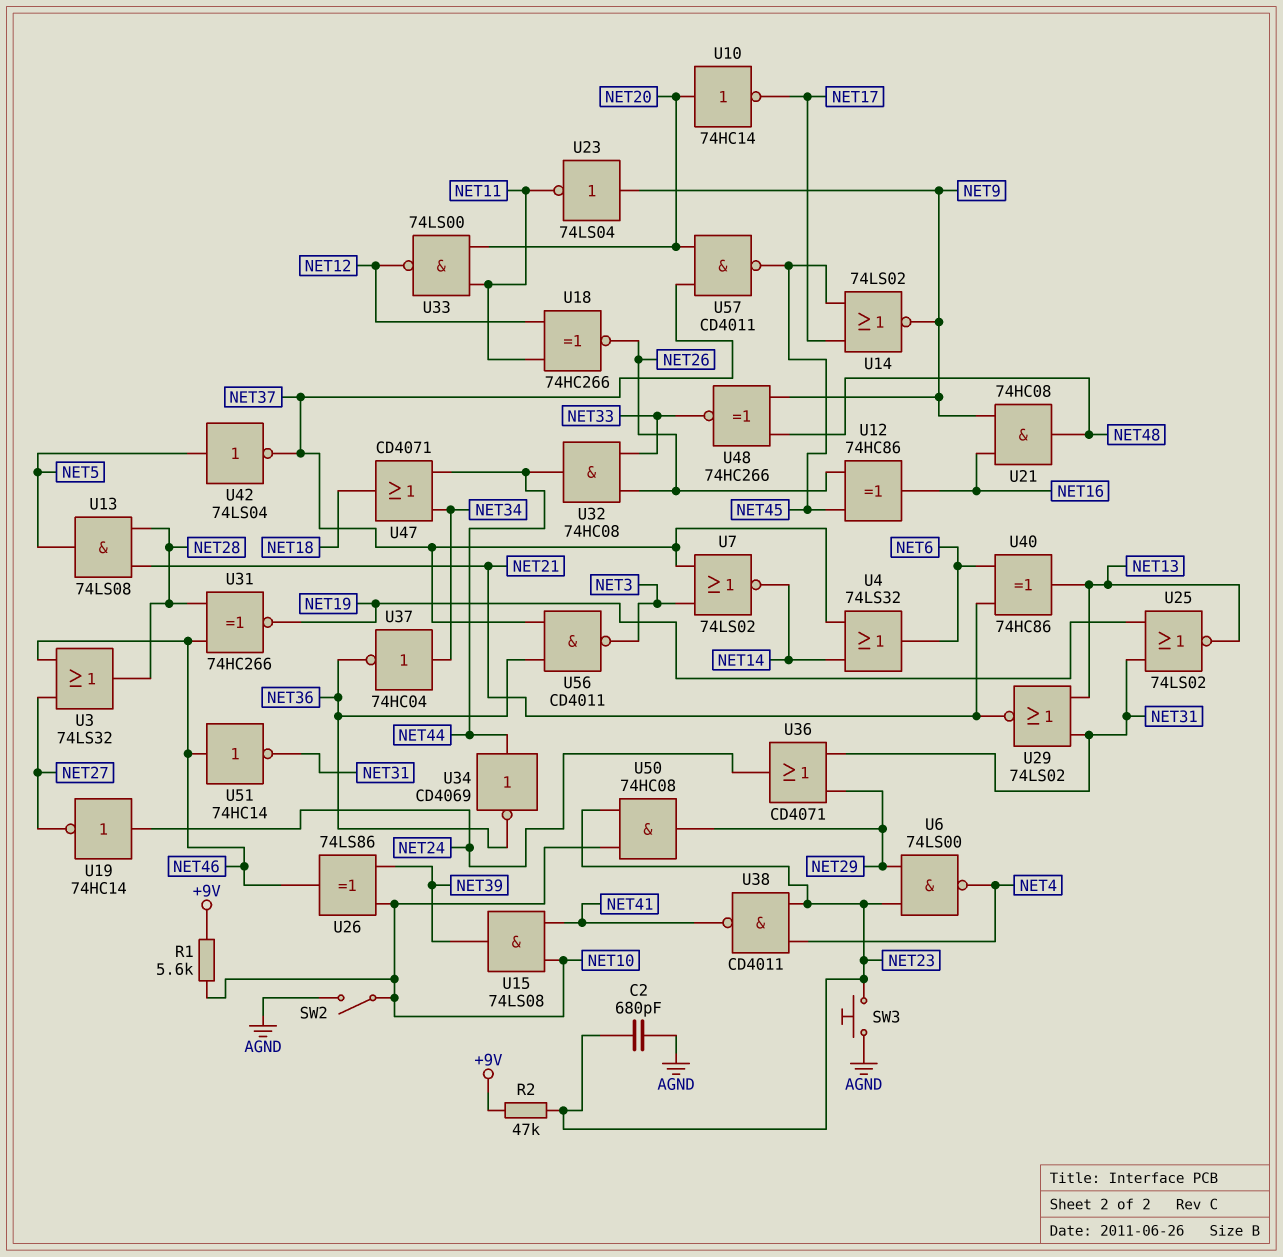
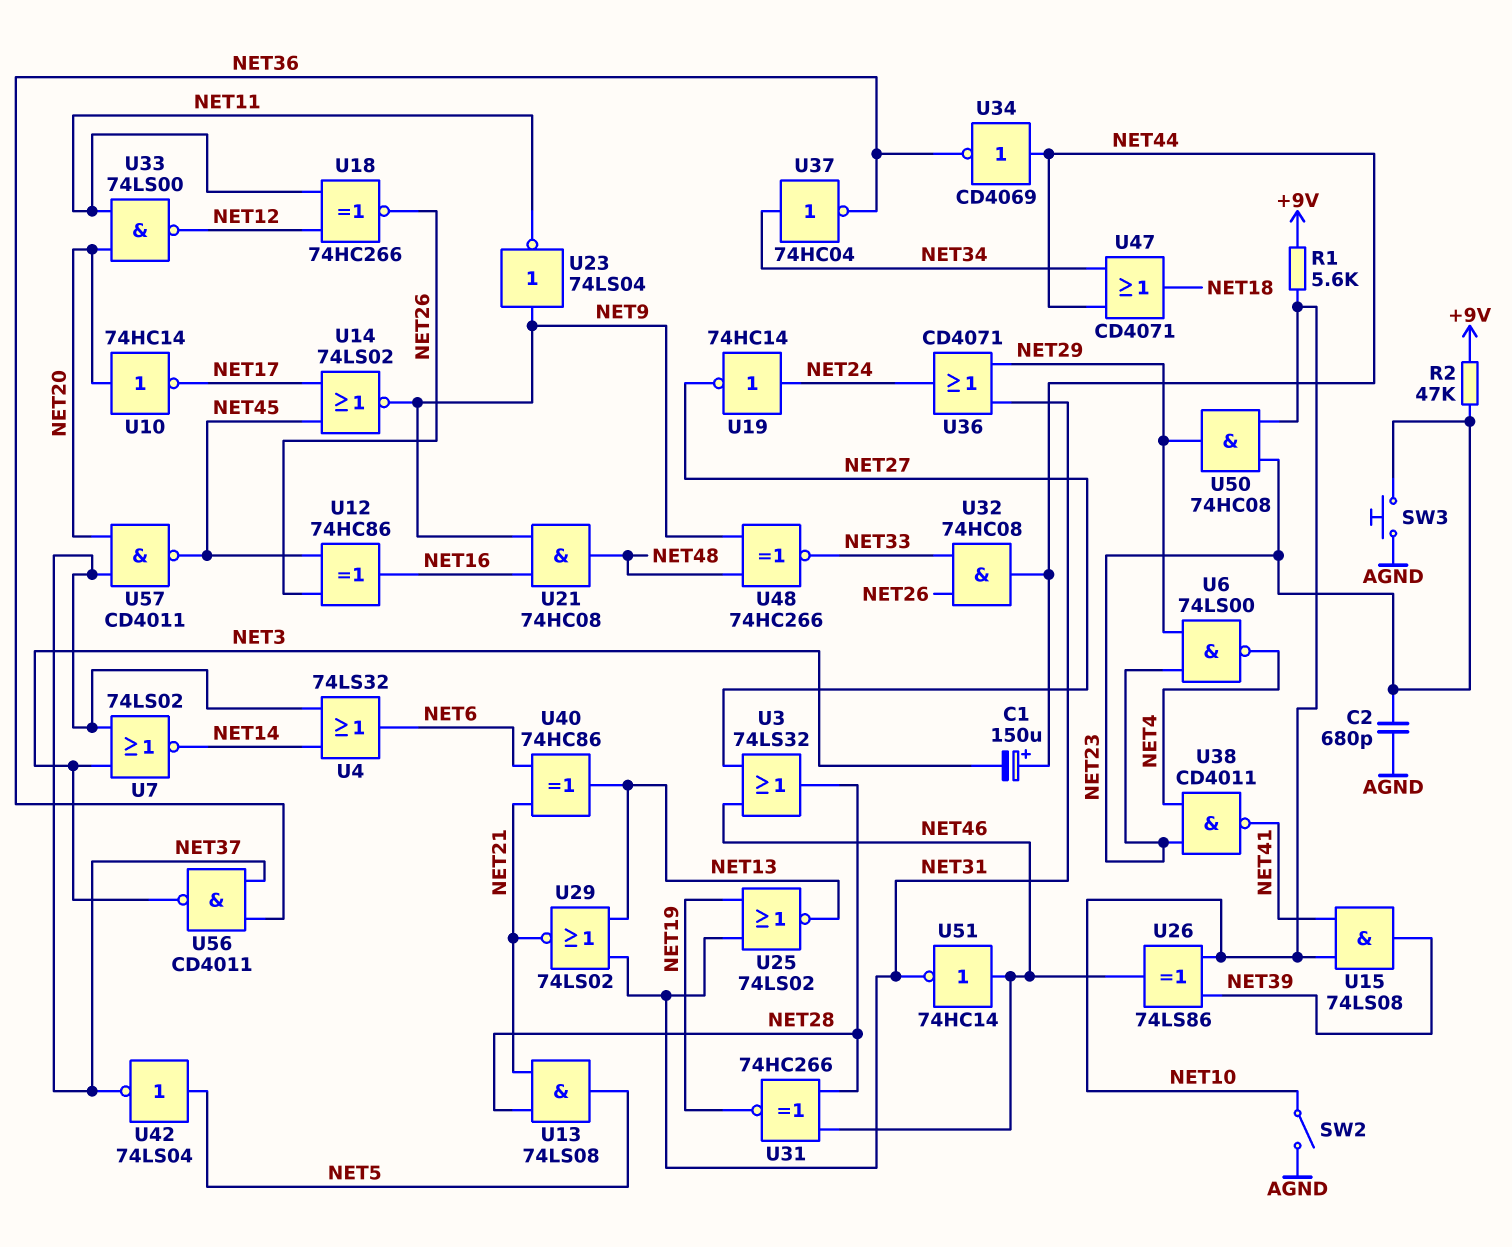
C1: none -> 150uF (plus NET44, minus NET3)

